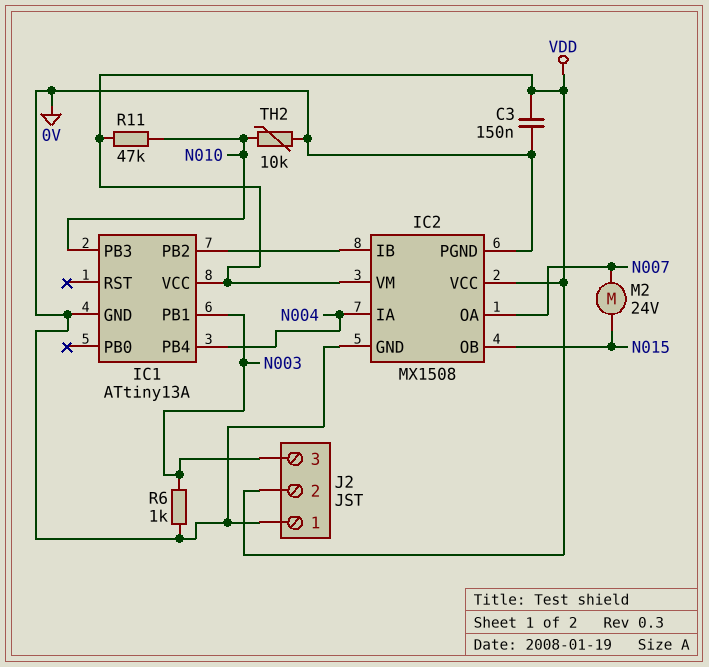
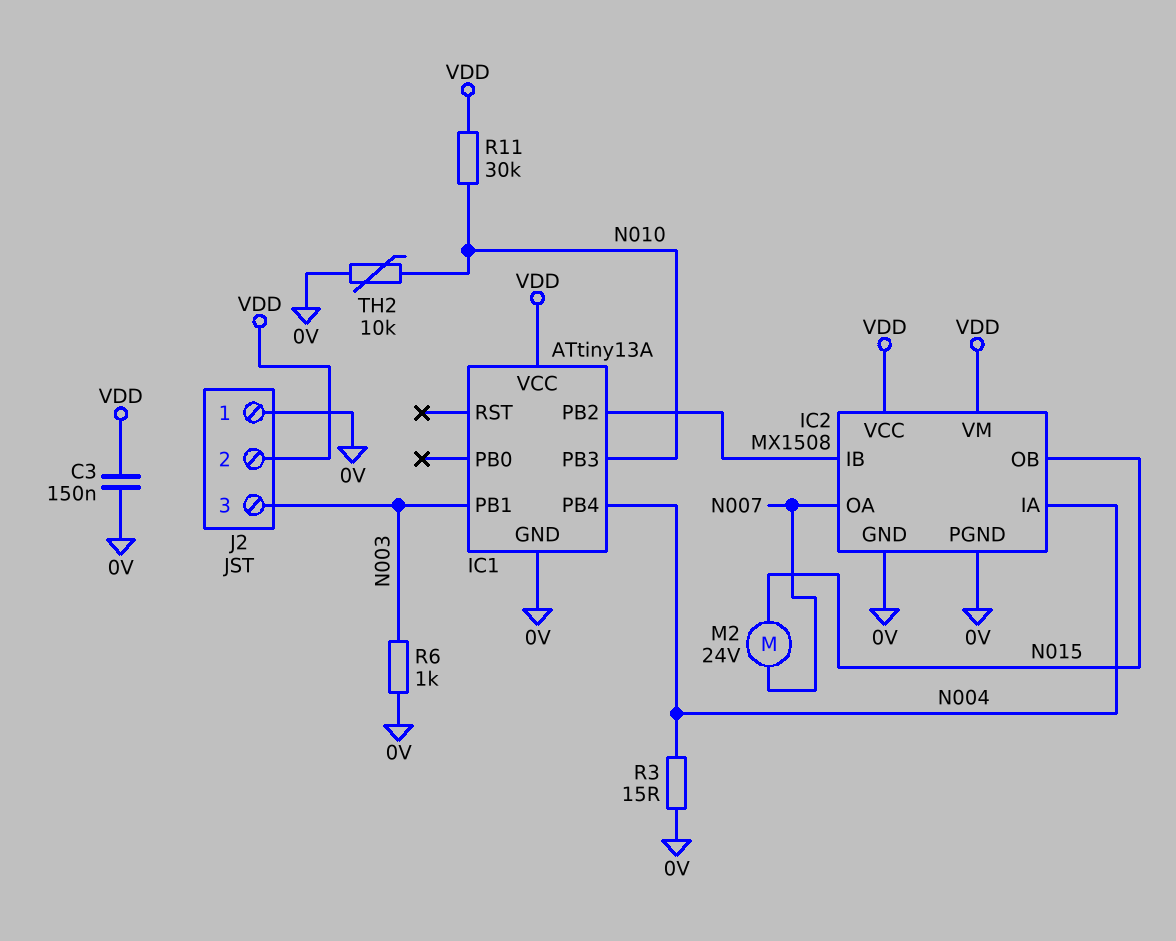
R3: none -> 15 (0V, N004)
R11: 47k (N010, VDD) -> 30k (N010, VDD)

